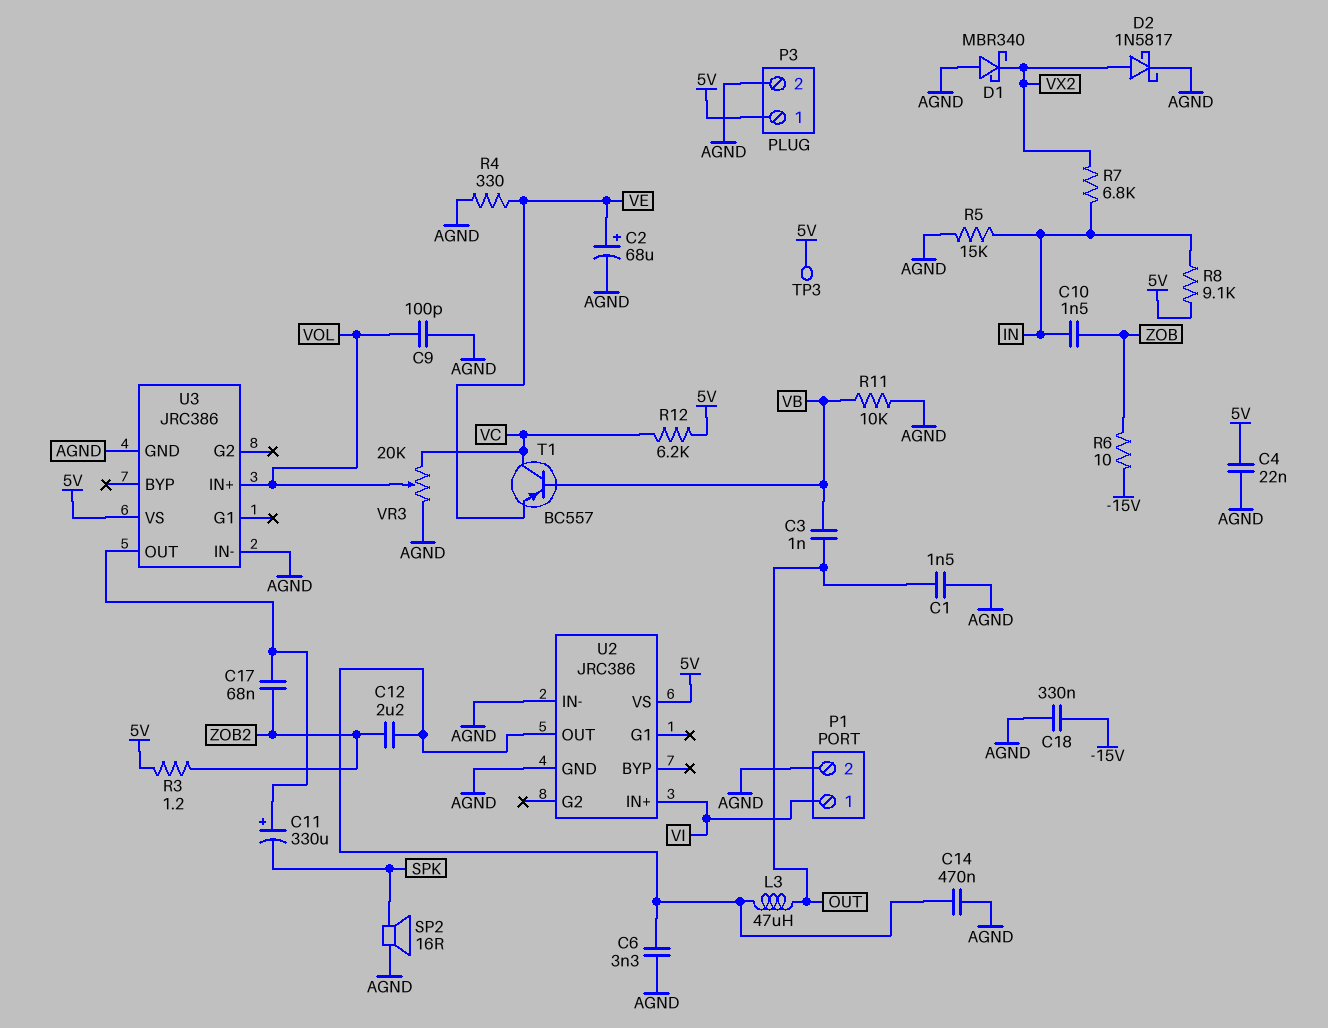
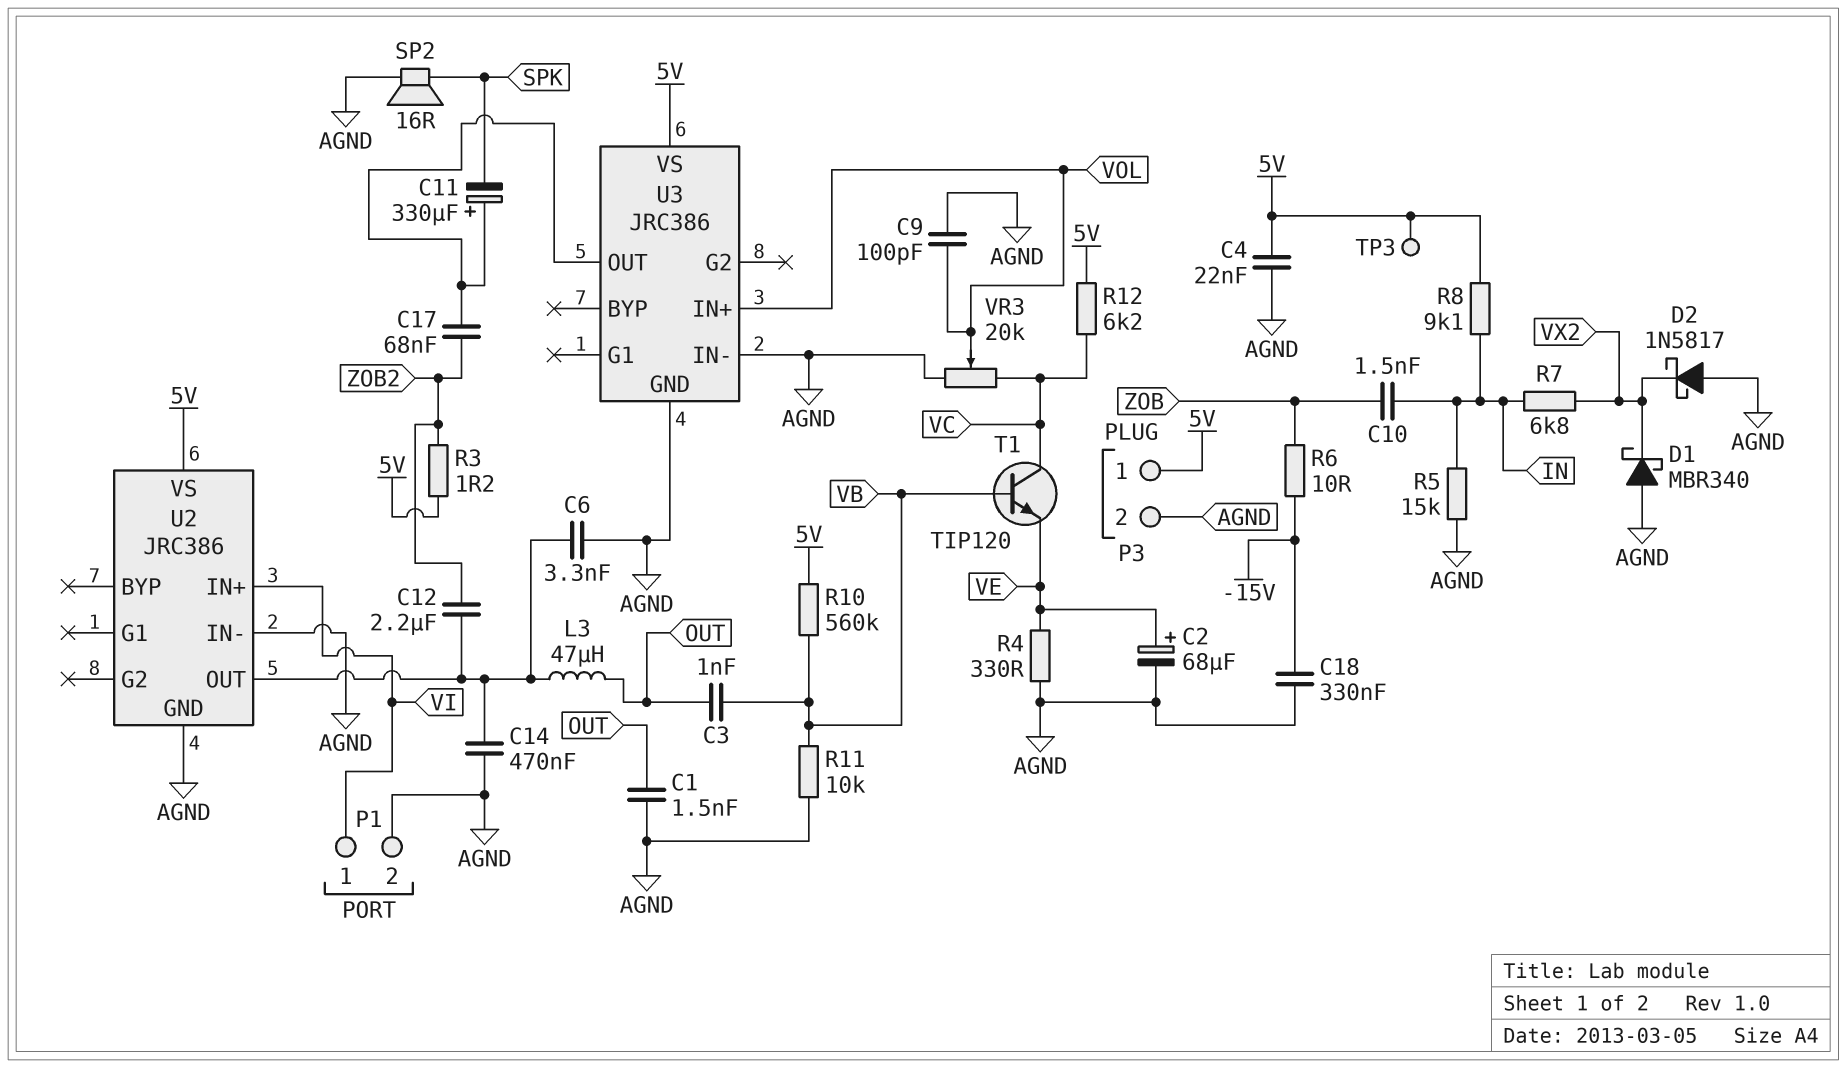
D2: schottky 1N5817 (A VX2, K AGND) -> schottky 1N5817 (A AGND, K VX2)
R10: none -> 560k (5V, VB)
T1: PNP BC557 (B VB, C VC, E VE) -> NPN TIP120 (B VB, C VC, E VE)

